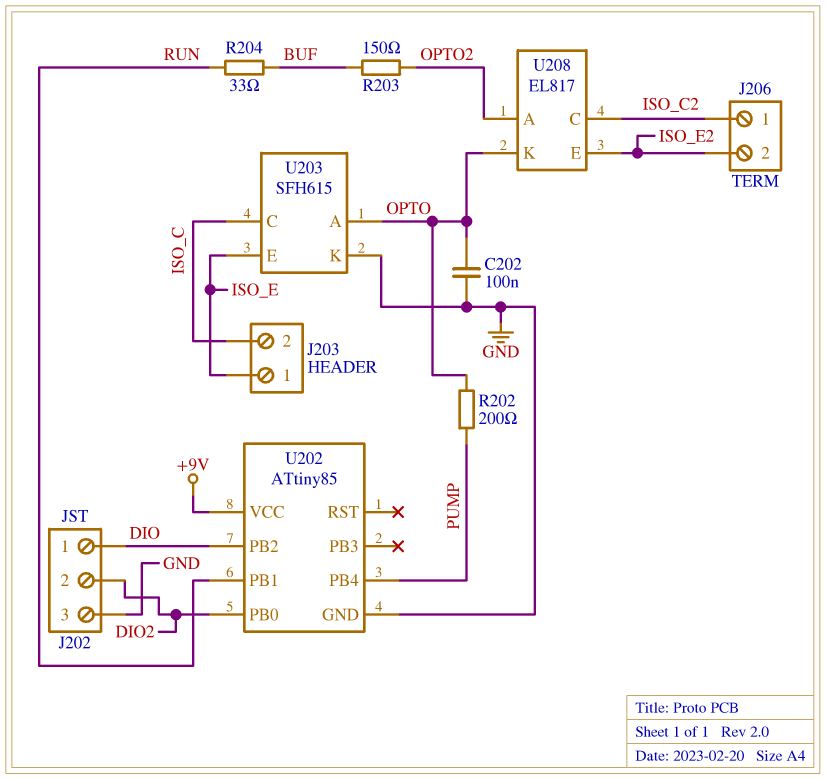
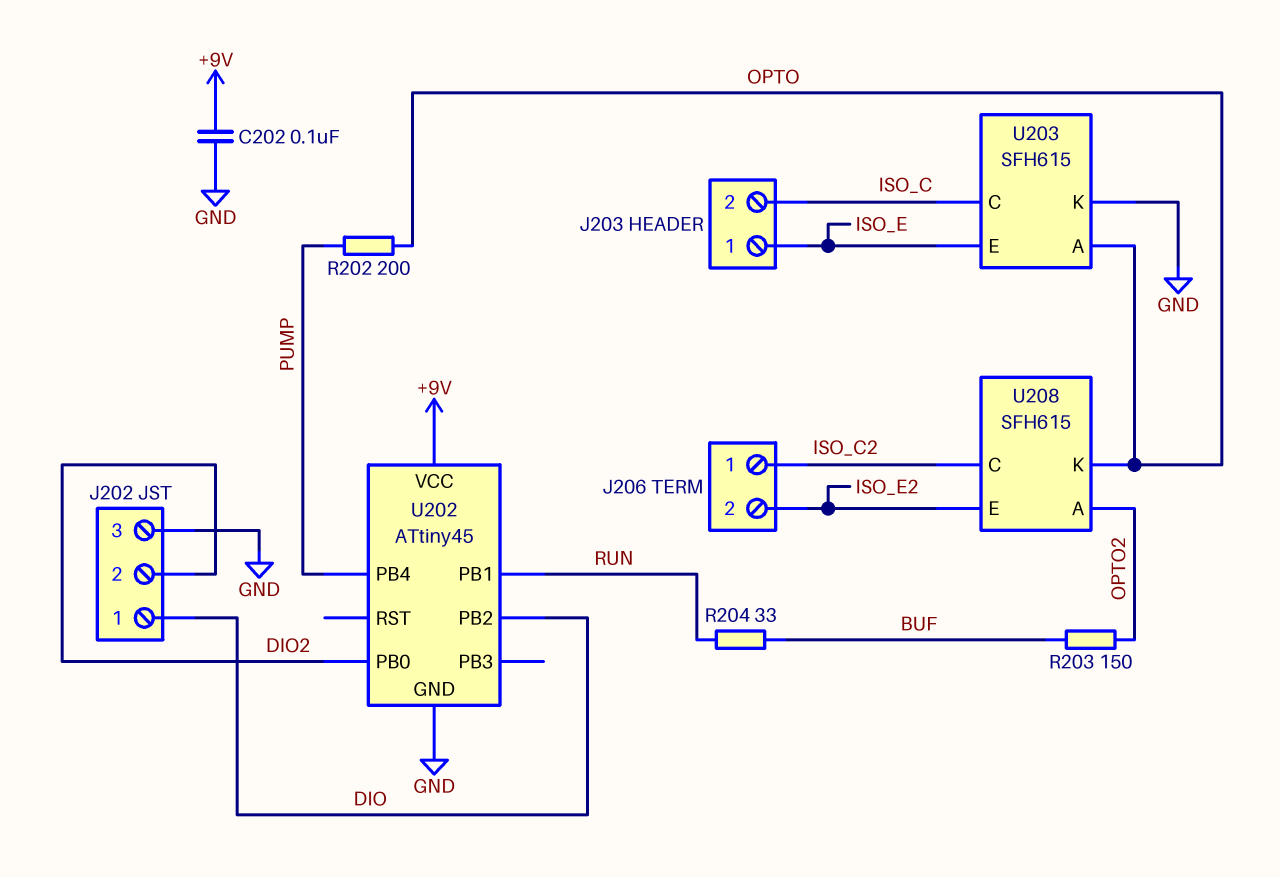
C202: 100nF (GND, OPTO) -> 100nF (+9V, GND)
U202: ATtiny85 -> ATtiny45
U208: EL817 -> SFH615

